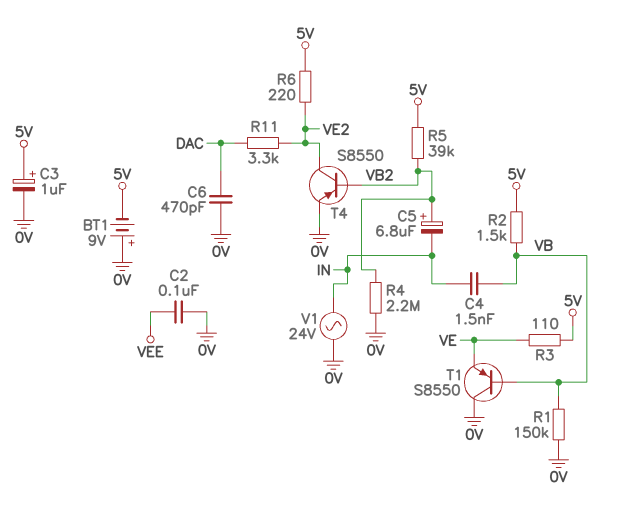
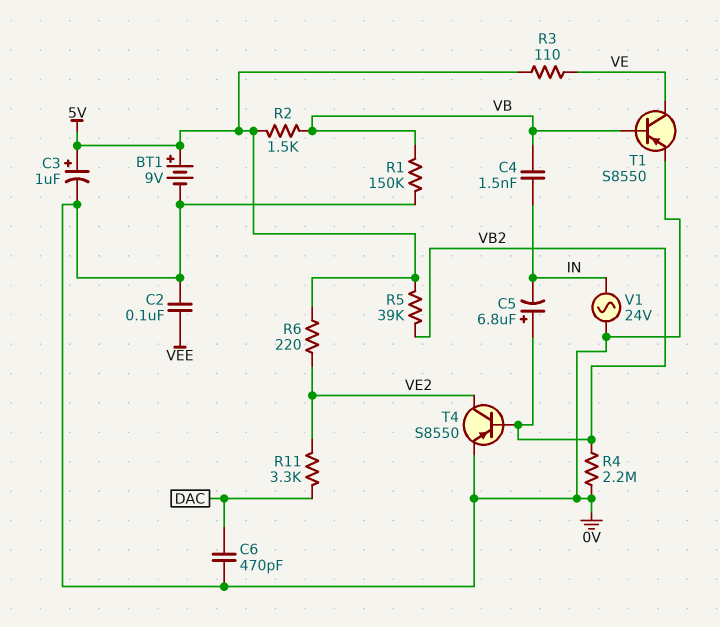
BT1: 9V (plus 0V, minus 5V) -> 9V (plus 5V, minus 0V)
T1: PNP S8550 (B VB, C 0V, E VE) -> PNP S8550 (B VB, C VE, E 0V)

